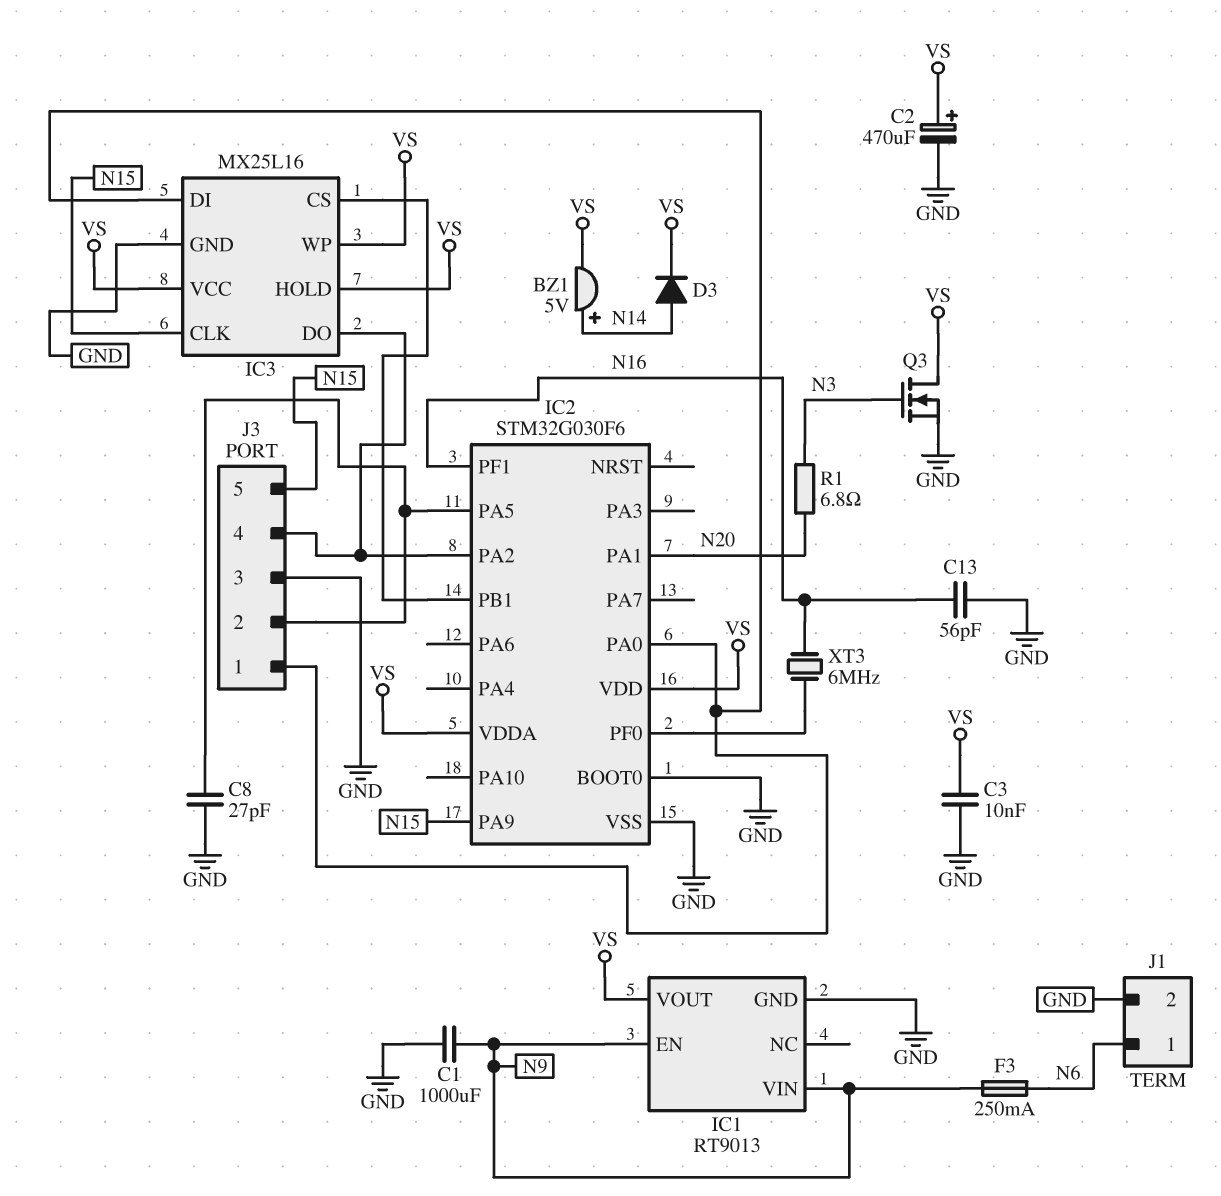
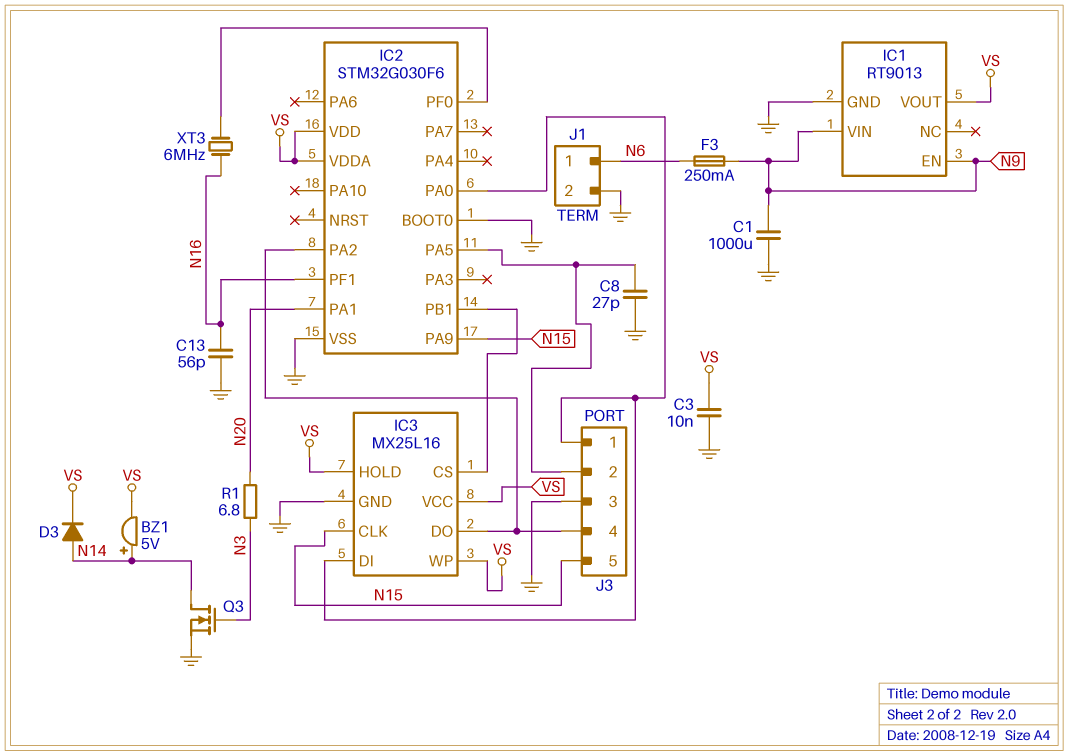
C2: 470uF (plus VS, minus GND) -> none
Q3: NMOS (G N3, D VS, S GND) -> NMOS (G N3, D N14, S GND)

